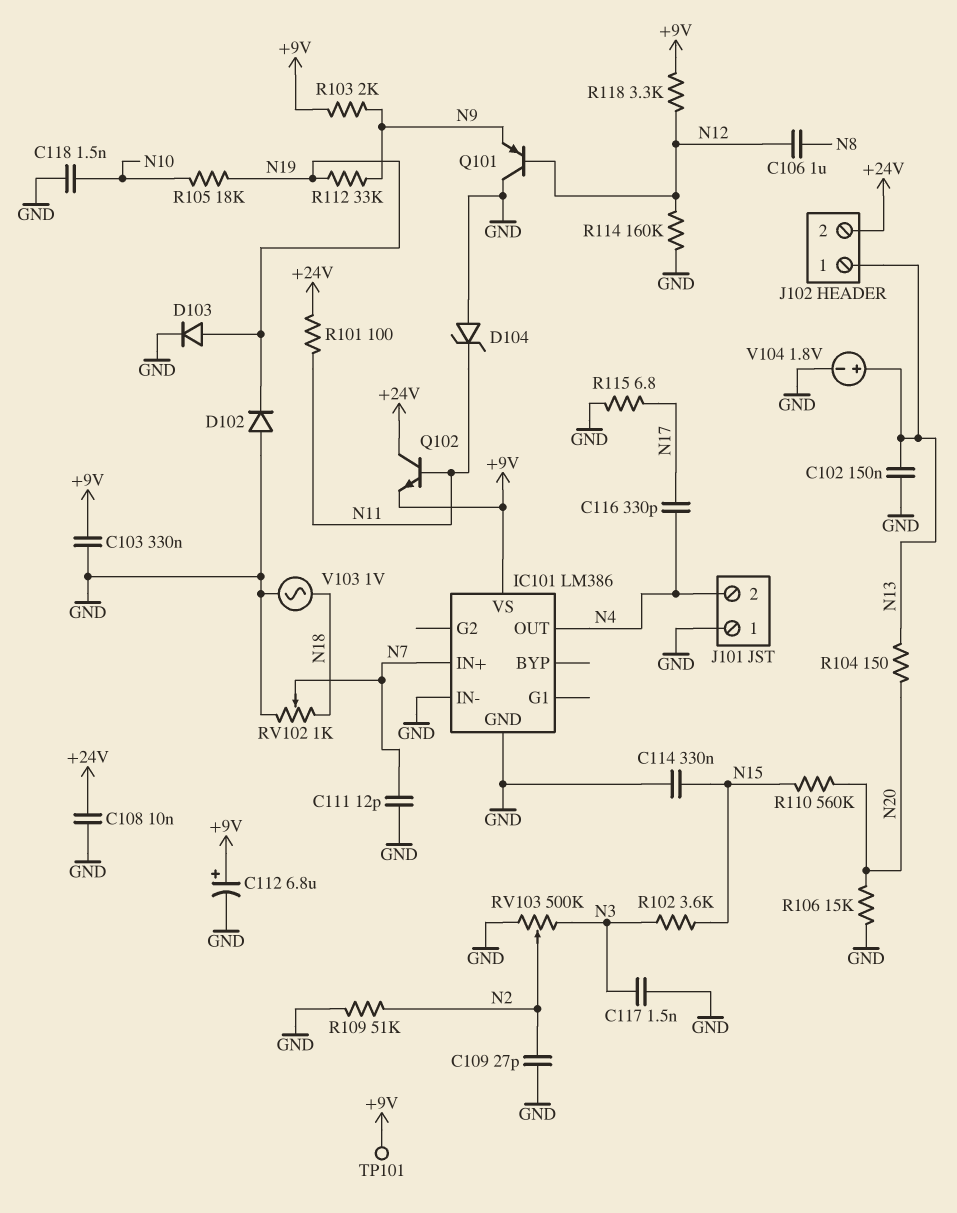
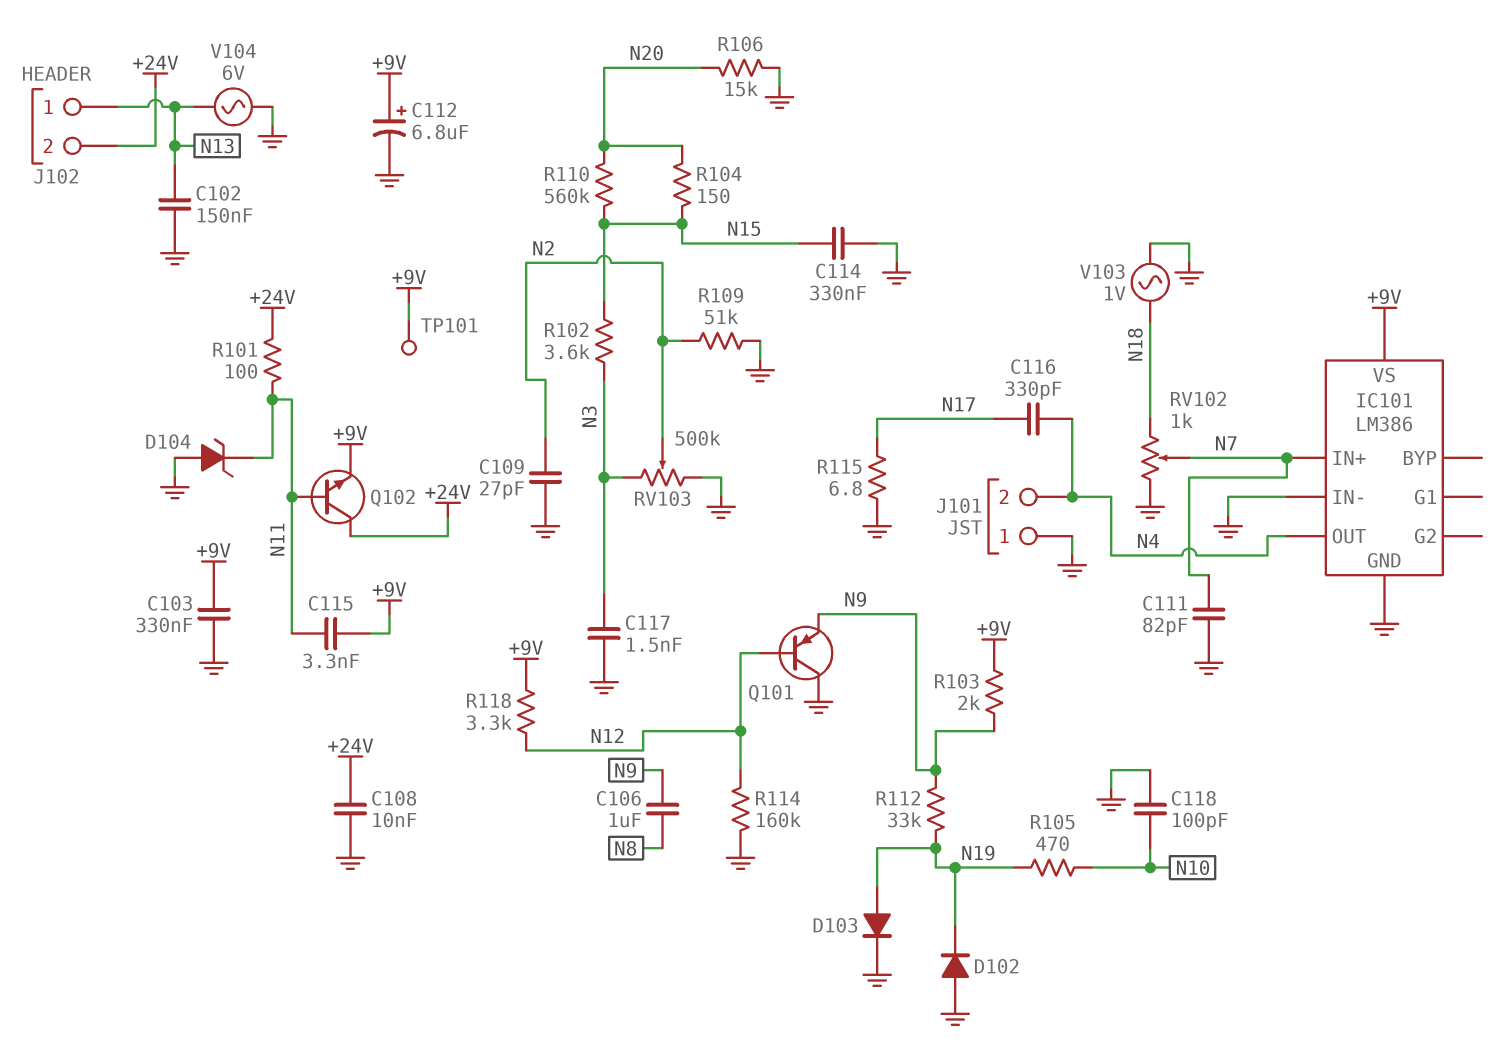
C106: 1uF (N8, N12) -> 1uF (N8, N9)
C111: 12pF (GND, N7) -> 82pF (GND, N7)
C115: none -> 3.3nF (+9V, N11)
C118: 1.5nF (GND, N10) -> 100pF (GND, N10)
R104: 150 (N13, N20) -> 150 (N15, N20)
R105: 18k (N10, N19) -> 470 (N10, N19)
V104: 1.8V (plus N13, minus GND) -> AC 6V (GND, N13)

